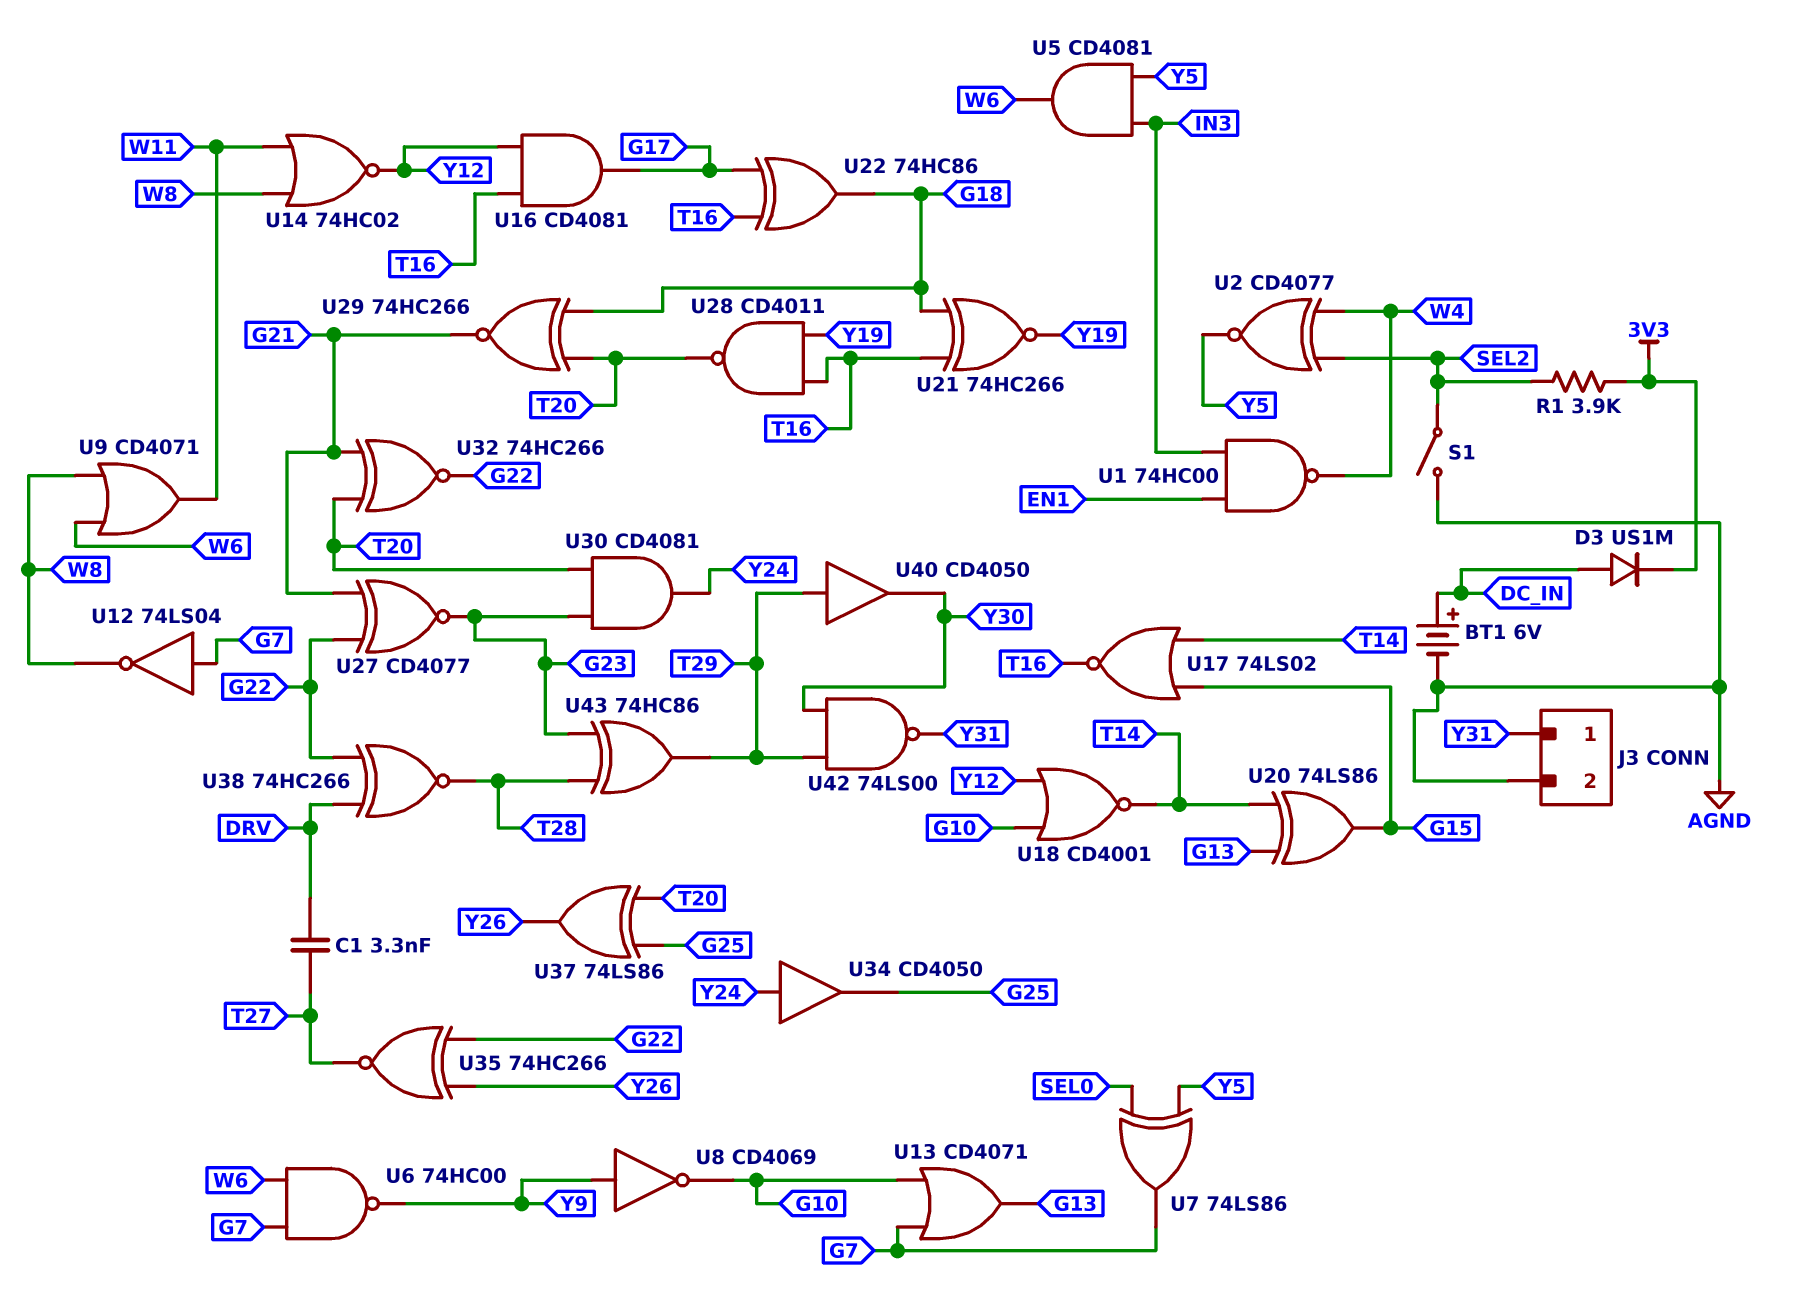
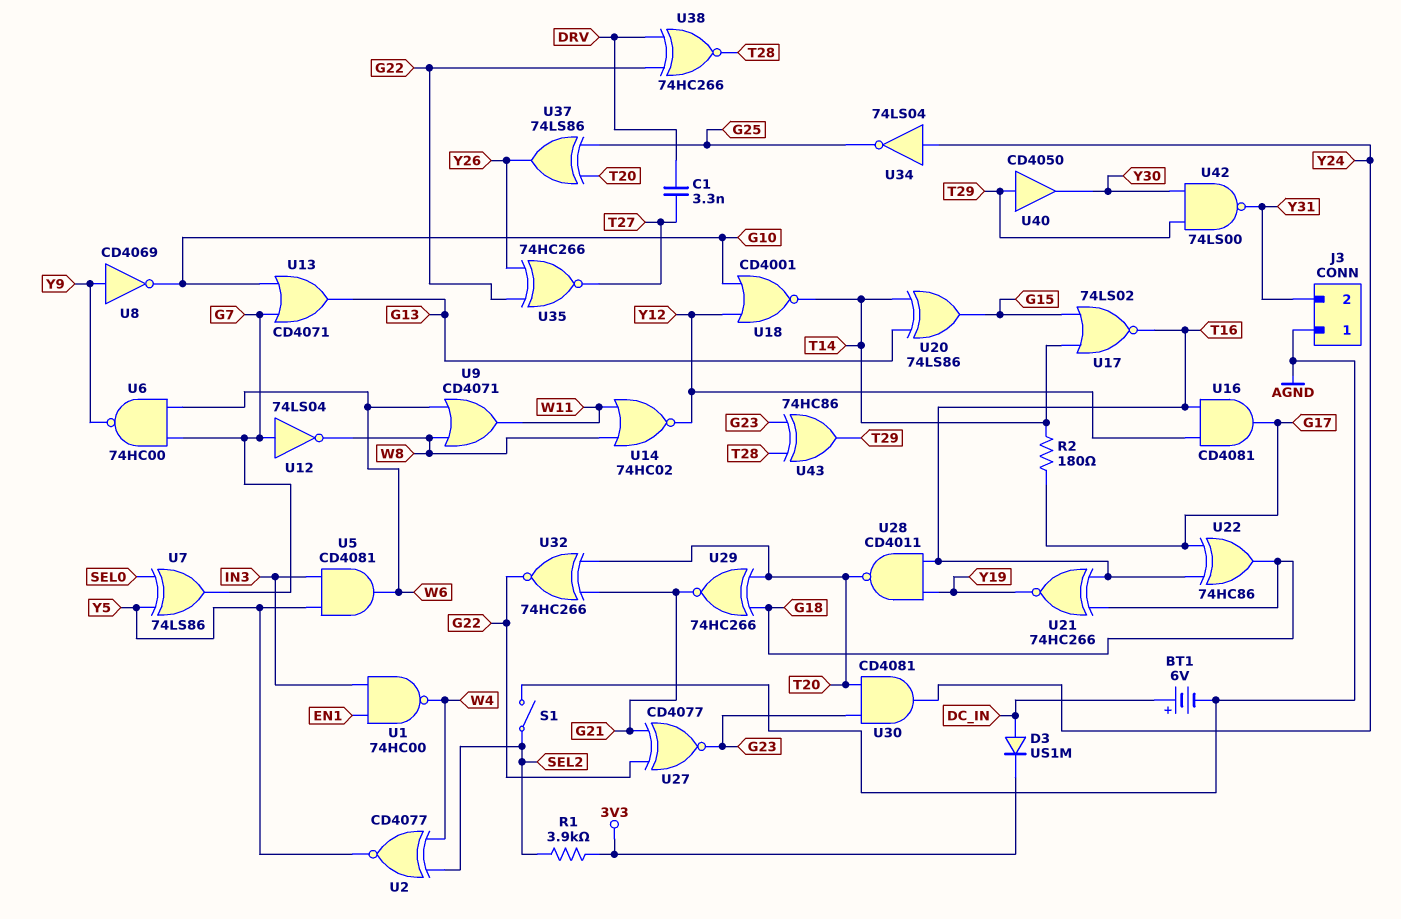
J3 pin 1: Y31 -> AGND
J3 pin 2: AGND -> Y31
R2: none -> 180 (G17, T14)
U34: buffer CD4050 (in Y24, out G25) -> NOT 74LS04 (in Y24, out G25)

